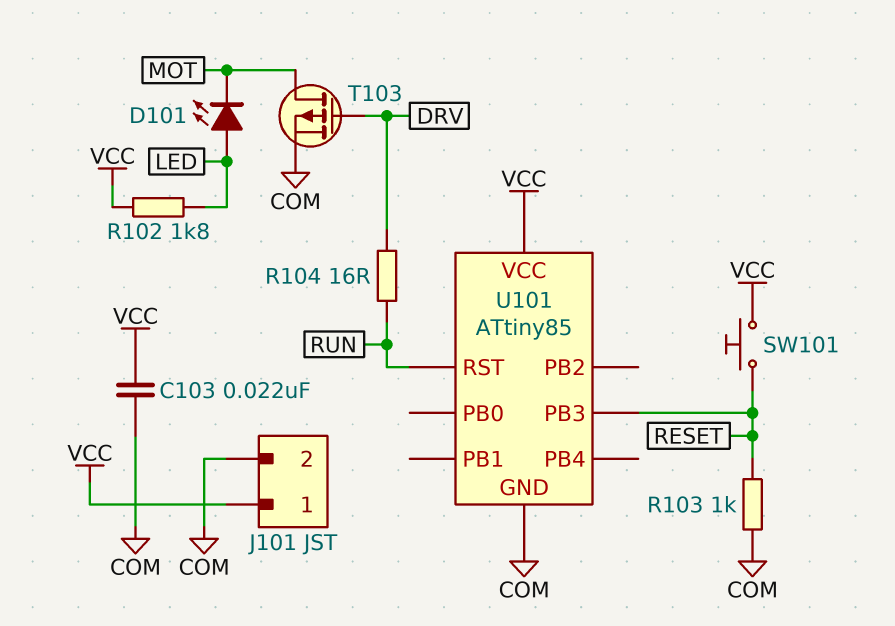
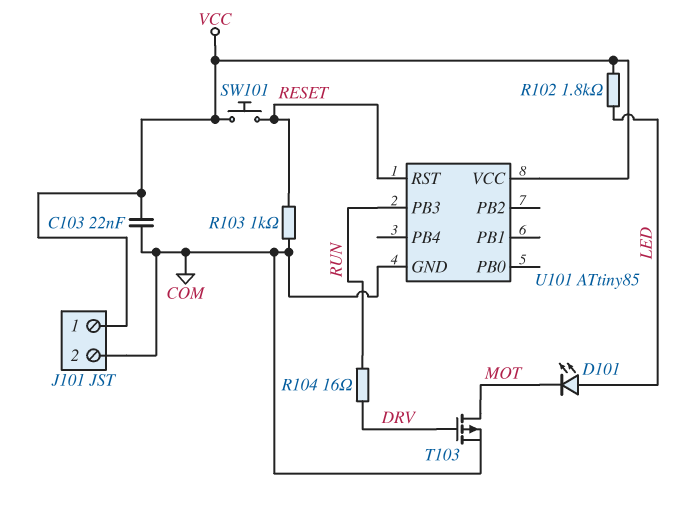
U101 pin PB3: RESET -> RUN
U101 pin RST: RUN -> RESET

